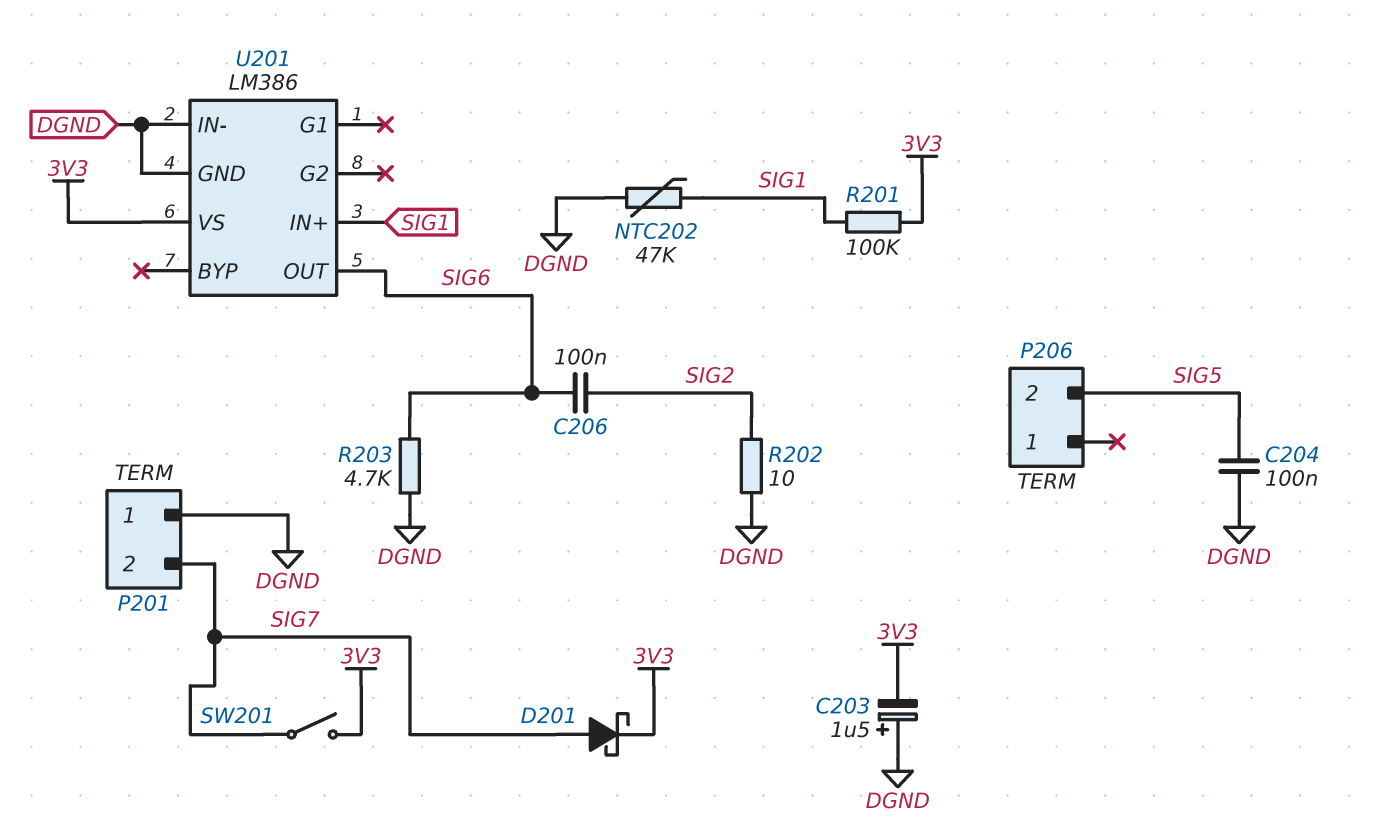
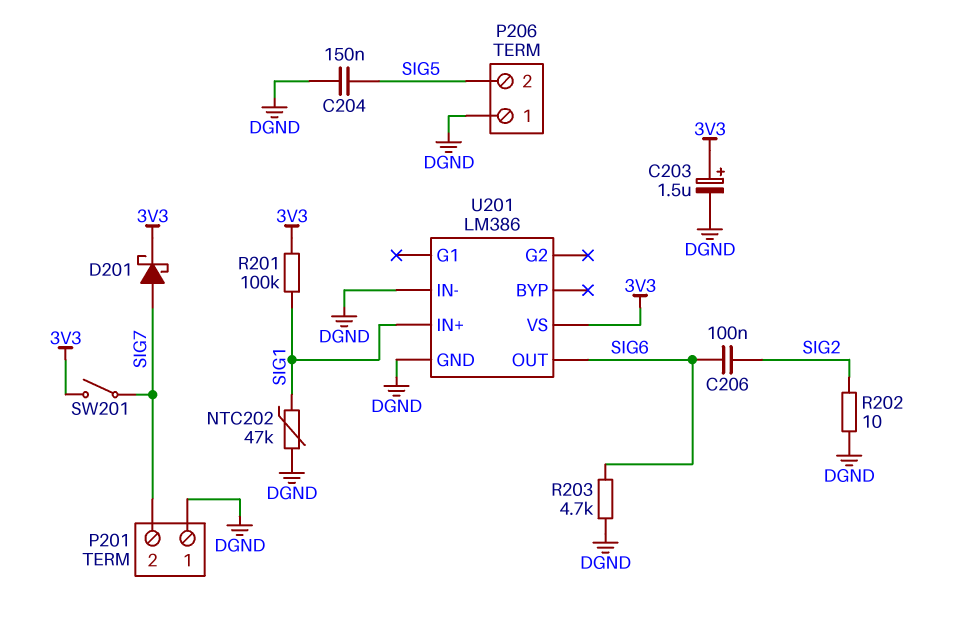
C203: 1.5uF (plus DGND, minus 3V3) -> 1.5uF (plus 3V3, minus DGND)
C204: 100nF (DGND, SIG5) -> 150nF (DGND, SIG5)
P206 pin 1: none -> DGND

